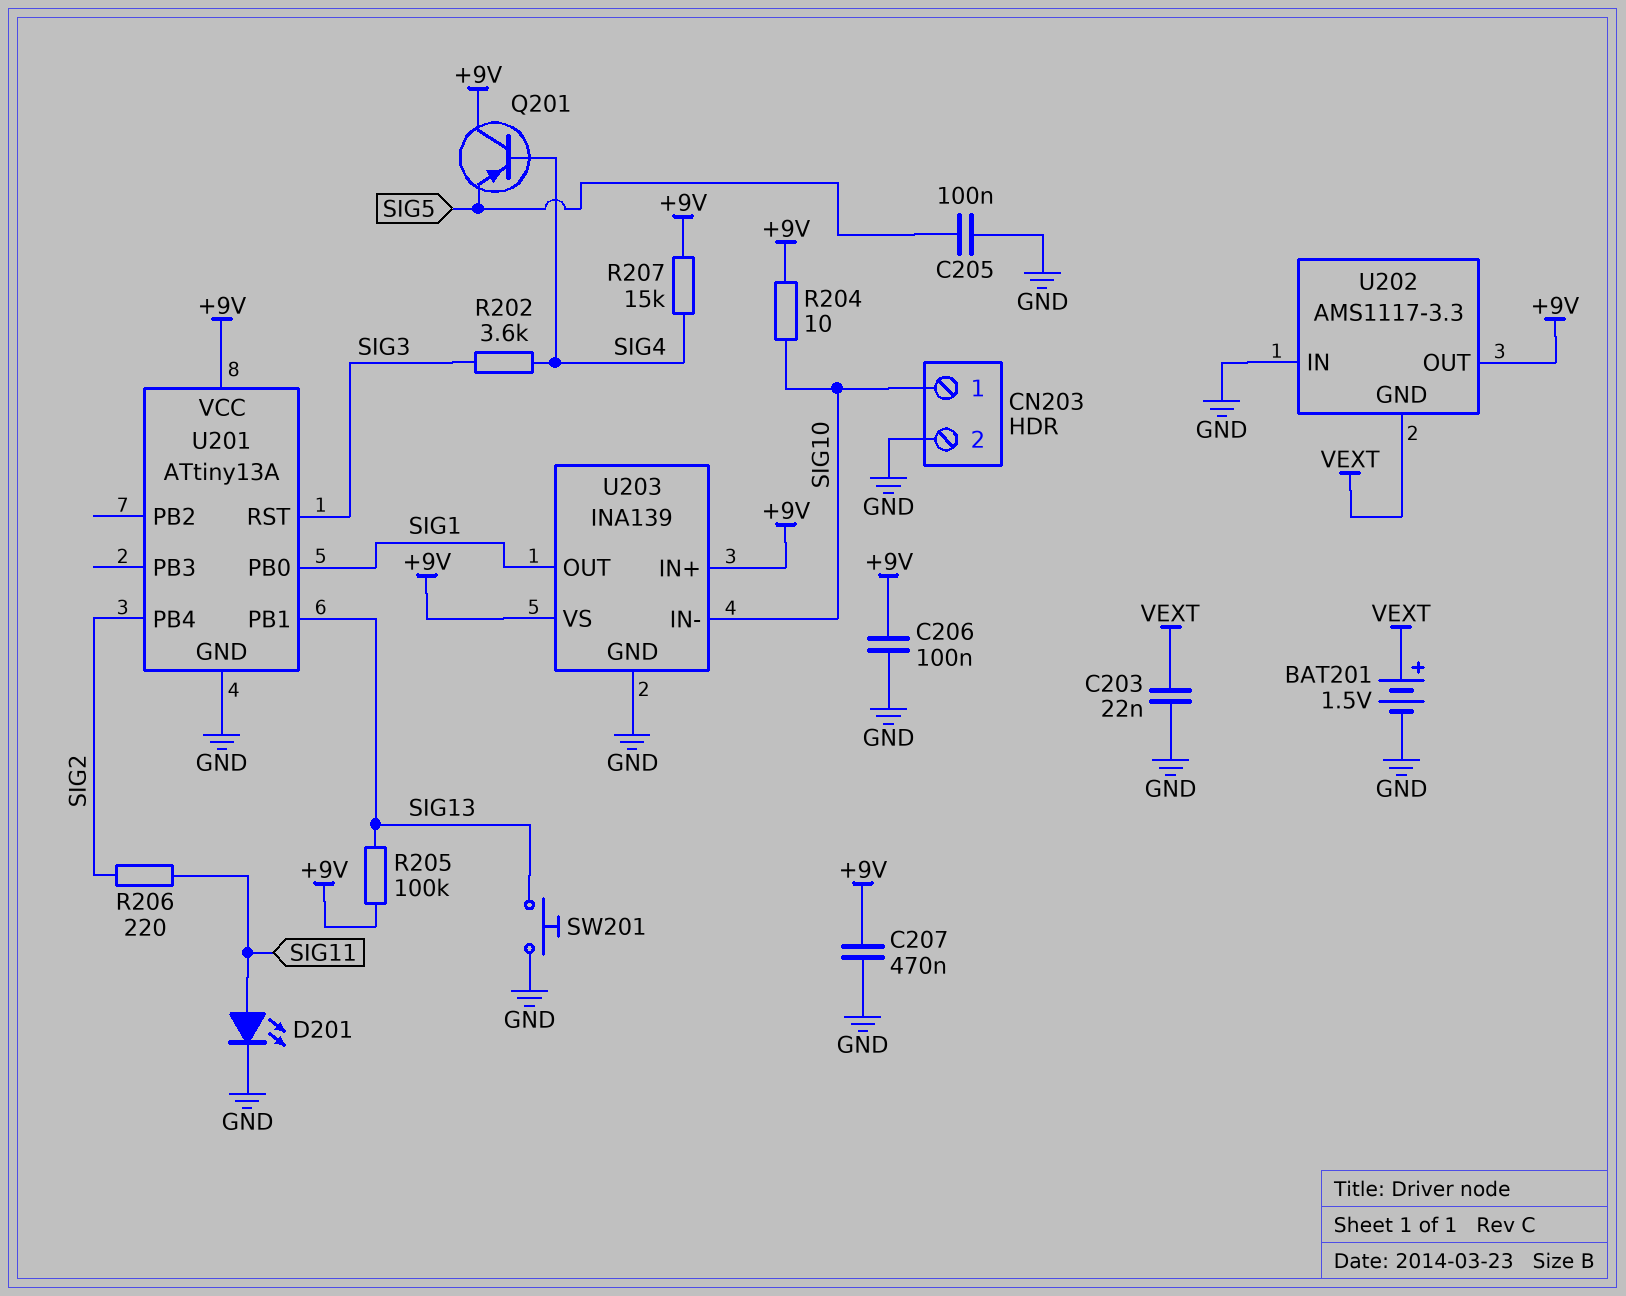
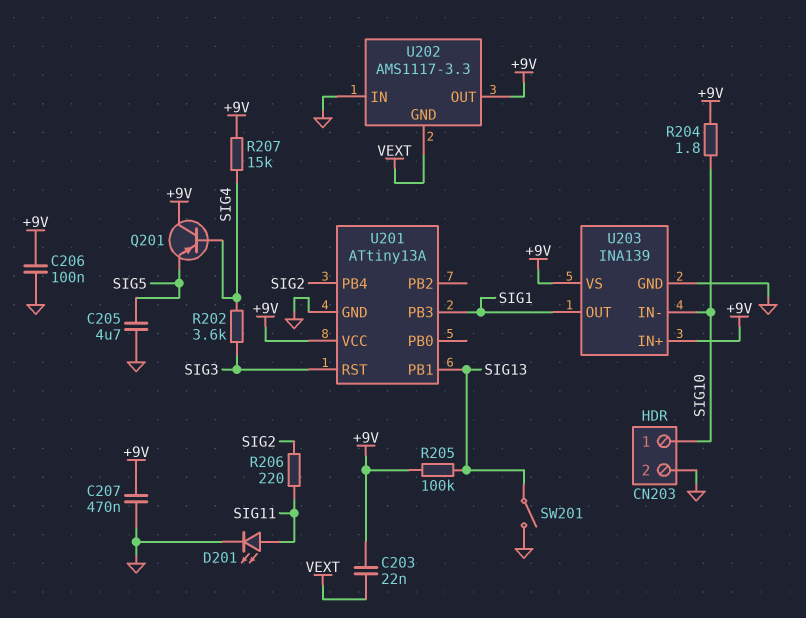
BAT201: 1.5V (plus VEXT, minus GND) -> none
C203: 22nF (GND, VEXT) -> 22nF (+9V, VEXT)
C205: 100nF (GND, SIG5) -> 4.7uF (GND, SIG5)
R204: 10 (+9V, SIG10) -> 1.8 (+9V, SIG10)
SW201: button (GND, SIG13) -> switch (GND, SIG13)
U201 pin PB0: SIG1 -> none
U201 pin PB3: none -> SIG1

